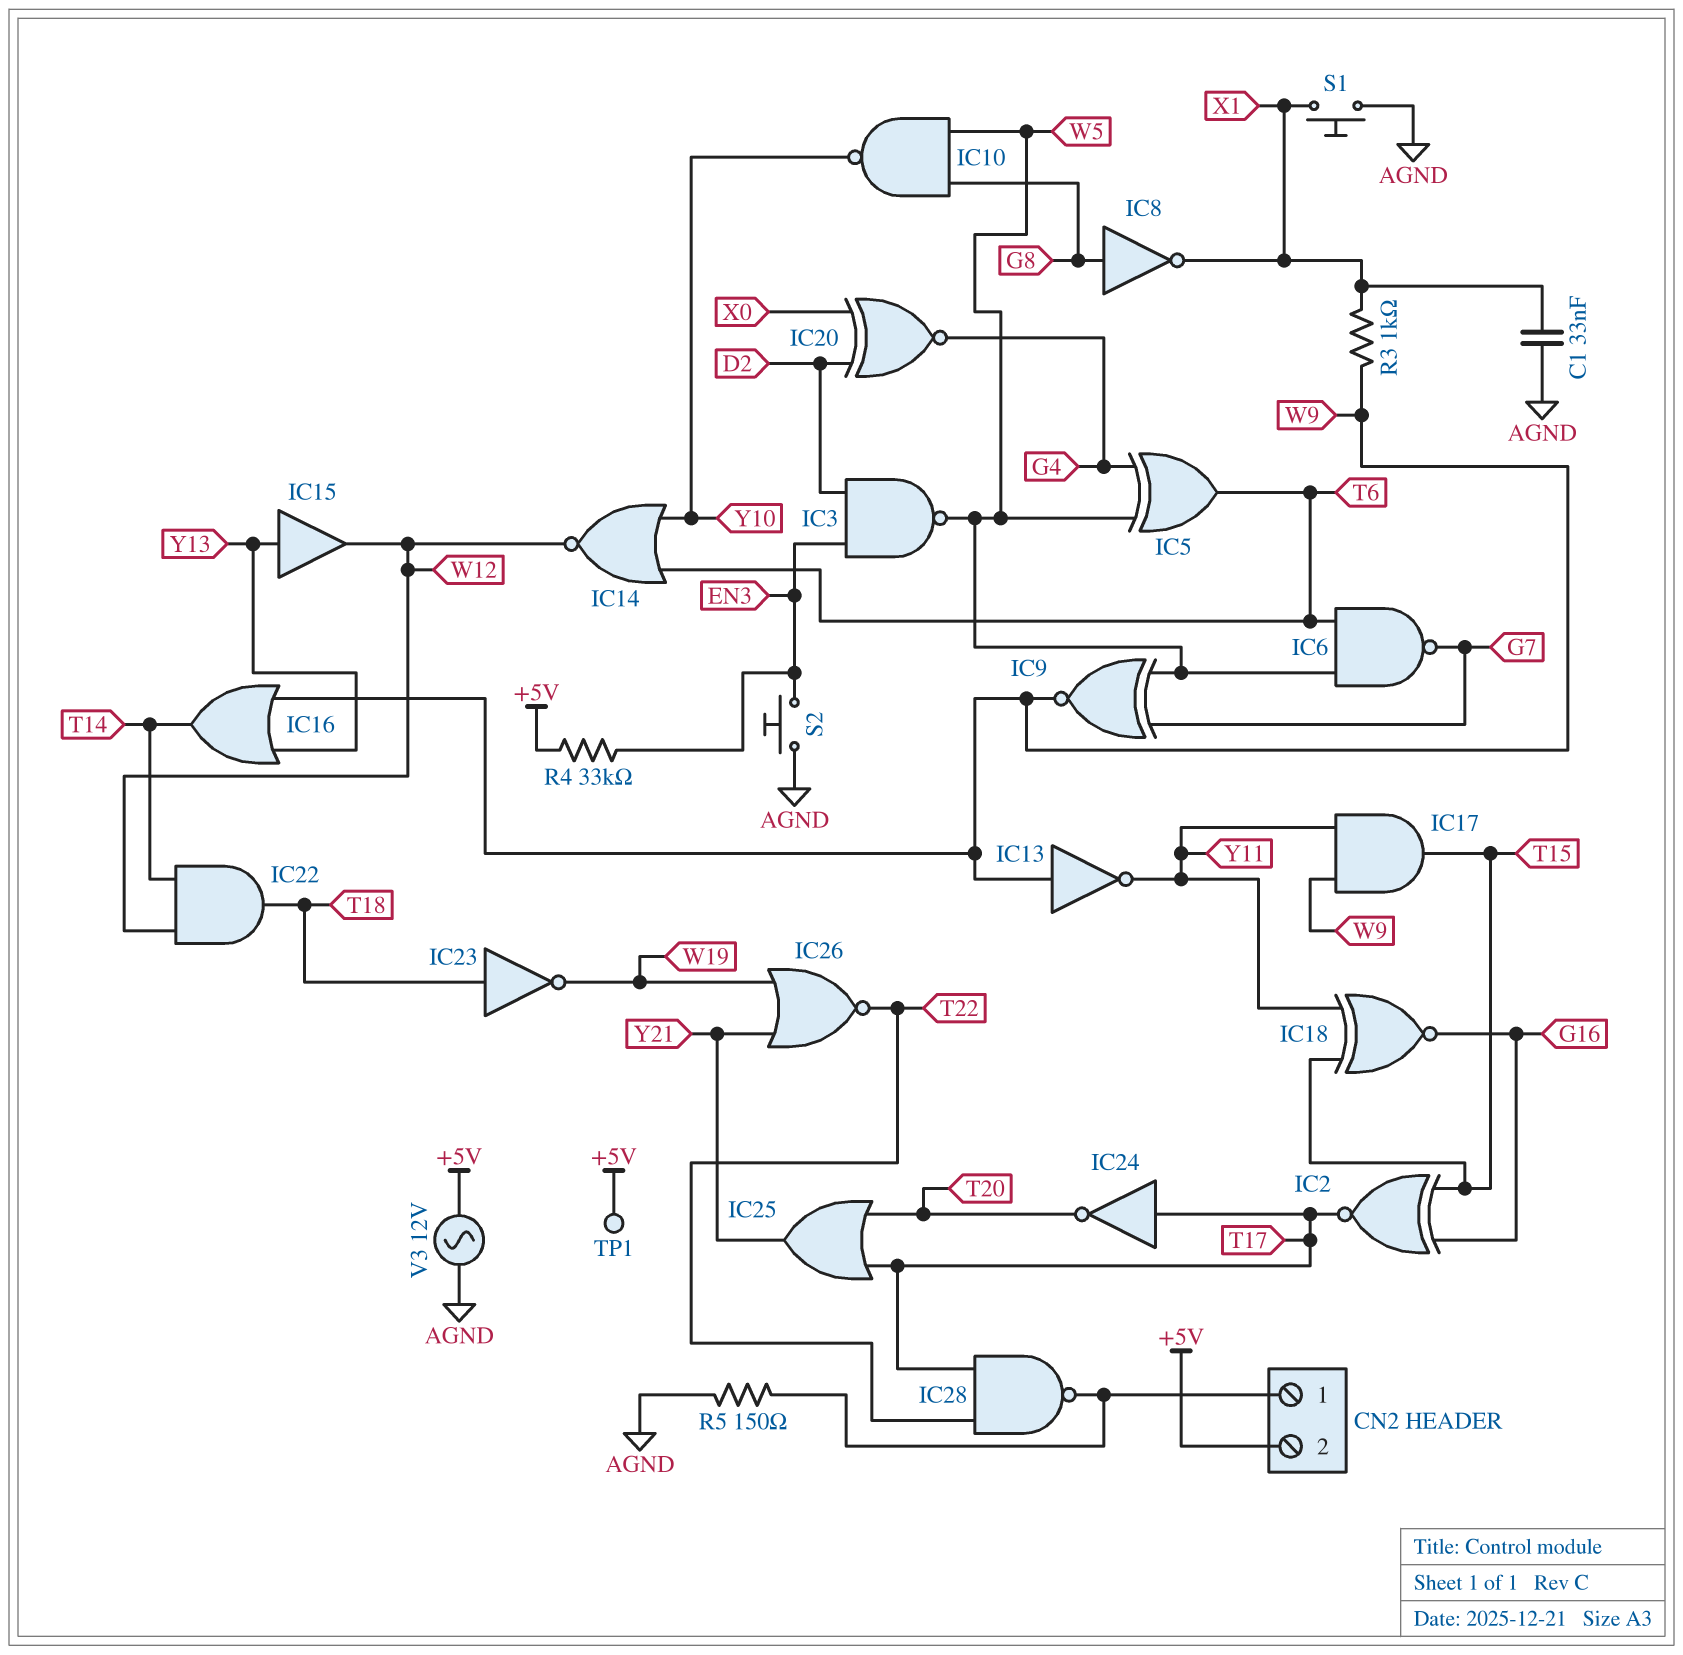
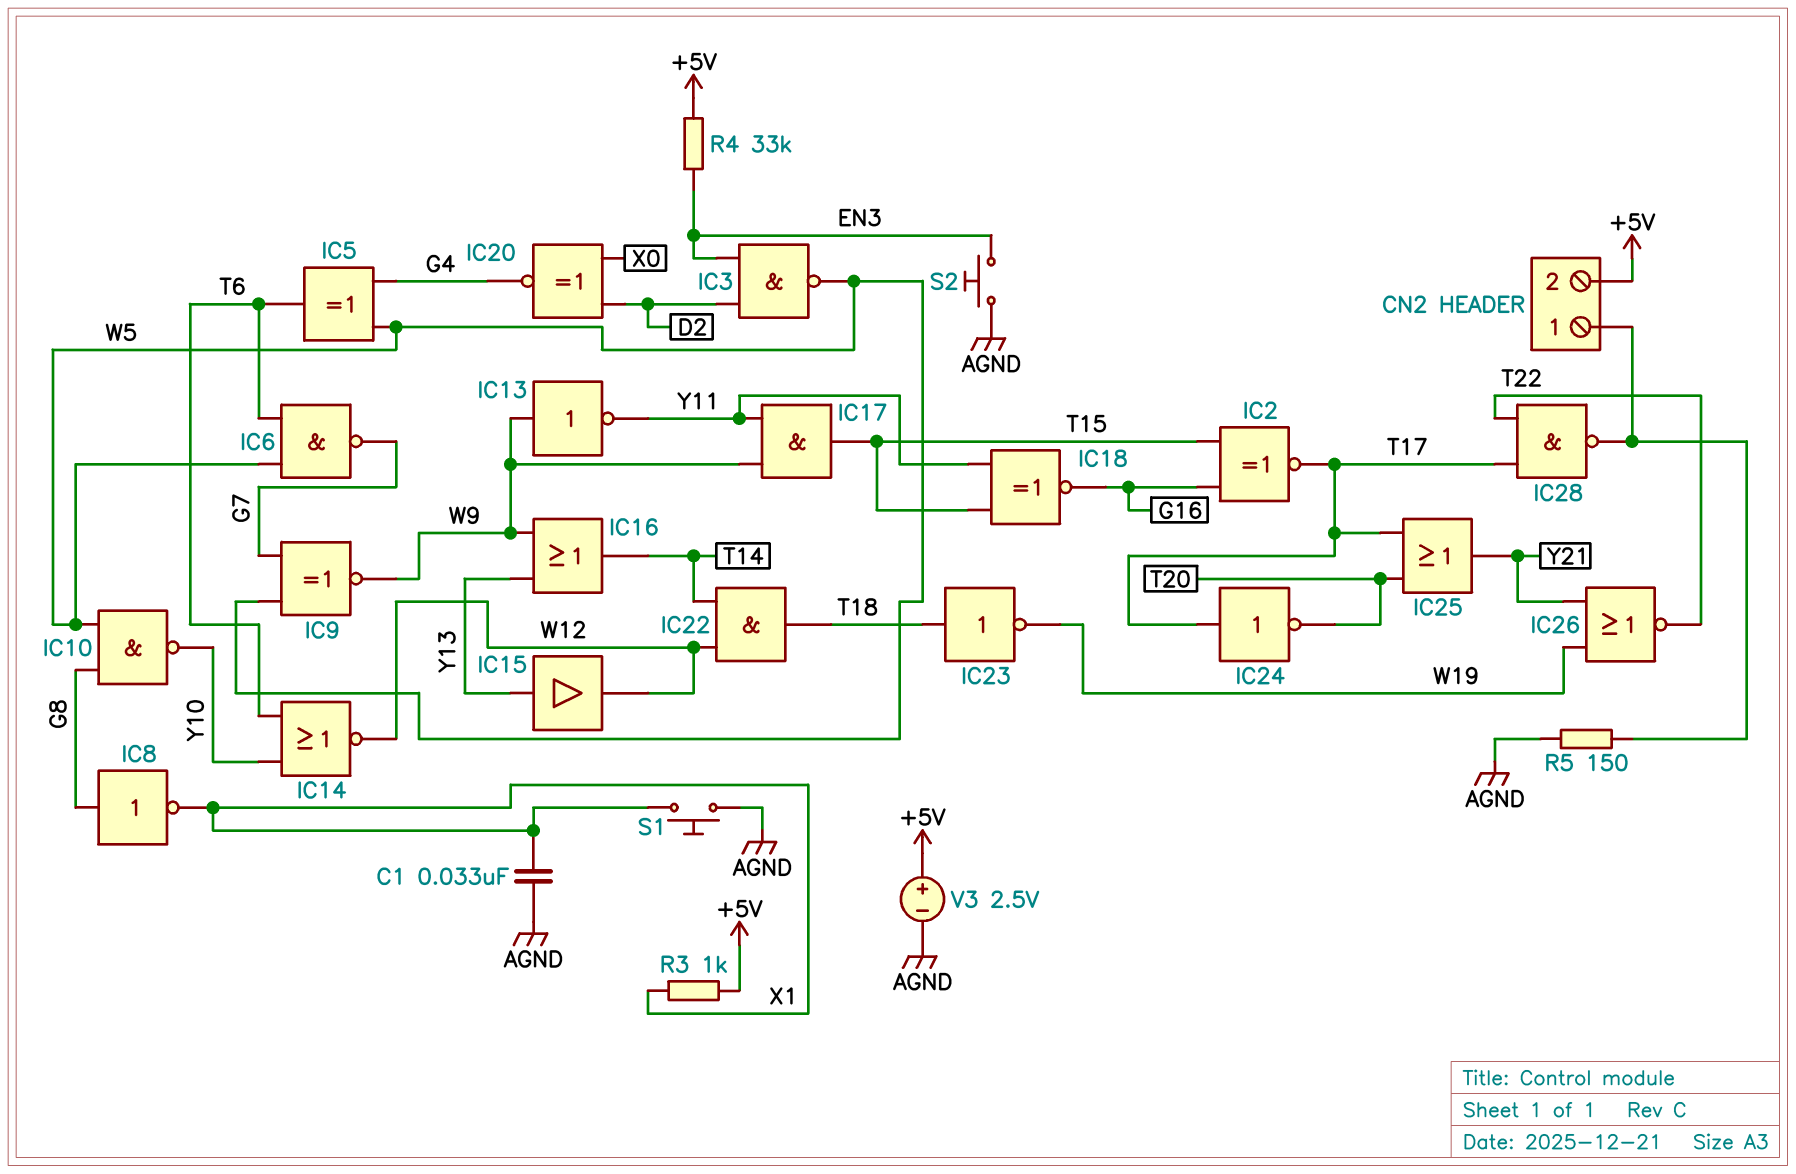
R3: 1k (W9, X1) -> 1k (+5V, X1)
TP1: test point (+5V) -> none
V3: AC 12V (+5V, AGND) -> 2.5V (plus +5V, minus AGND)

